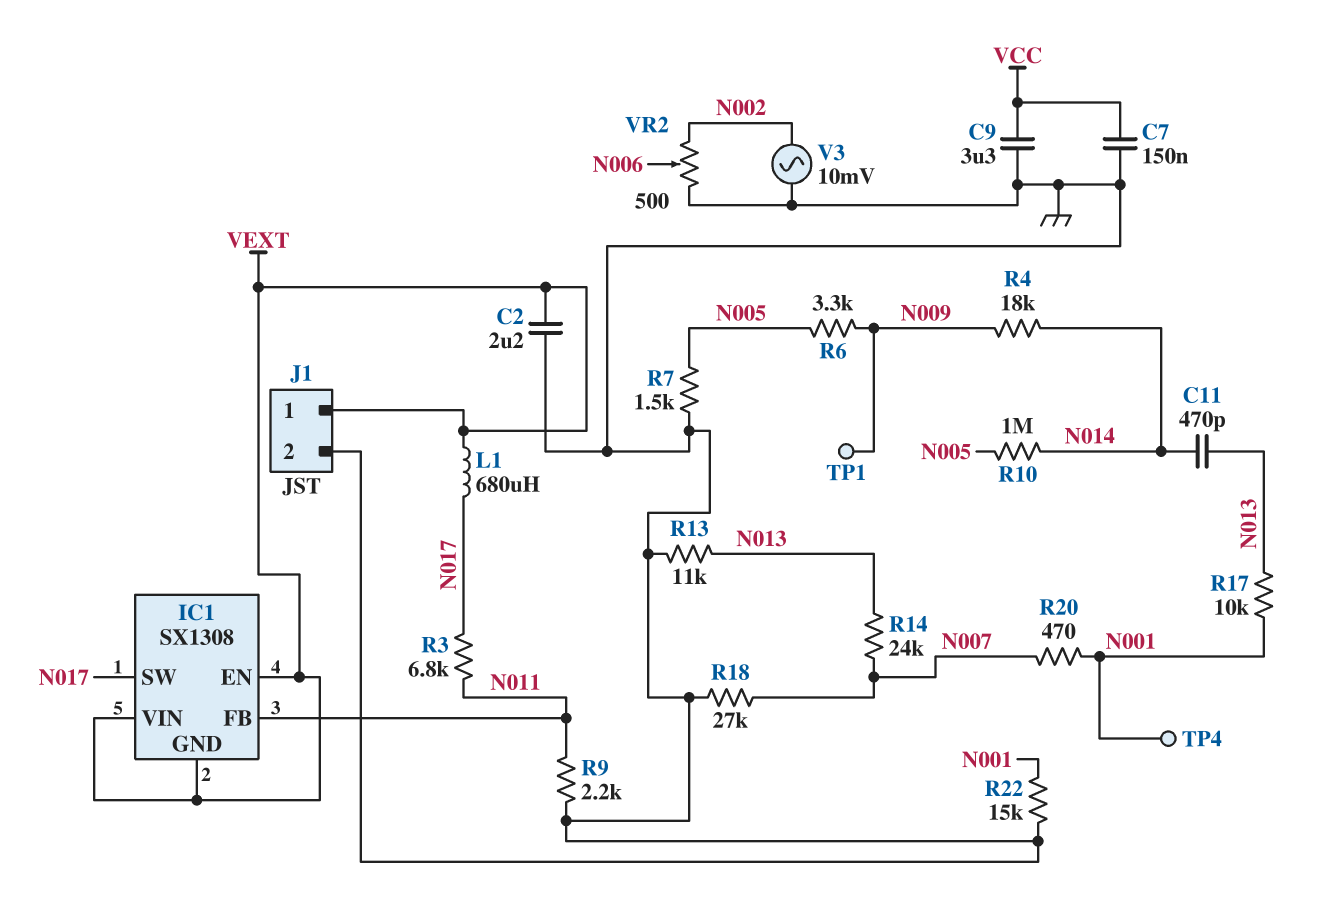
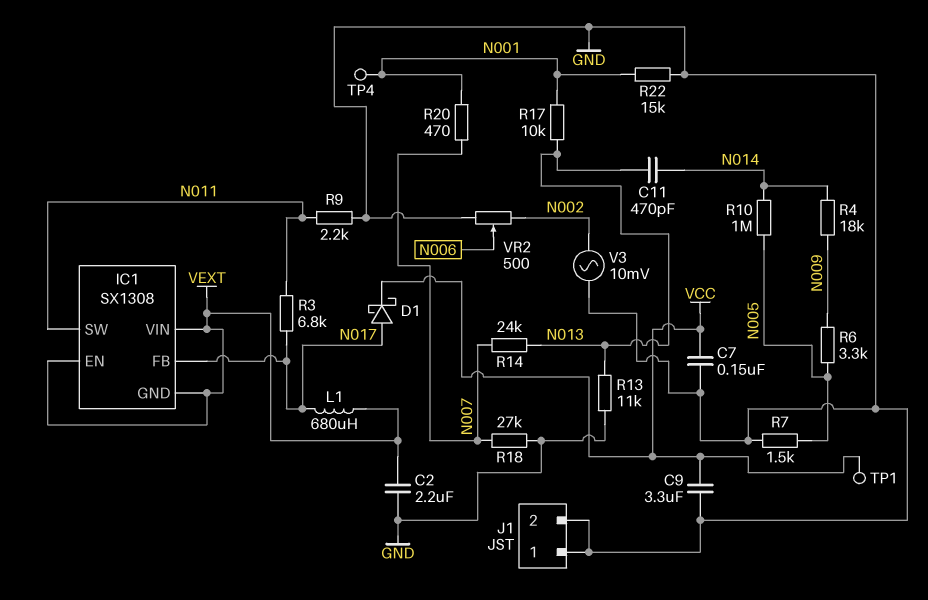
D1: none -> schottky (A N017, K VCC)
IC1 pin FB: N011 -> N017
IC1 pin SW: N017 -> N011
J1 pin 1: VEXT -> GND
TP1: test point (N009) -> test point (VCC)

